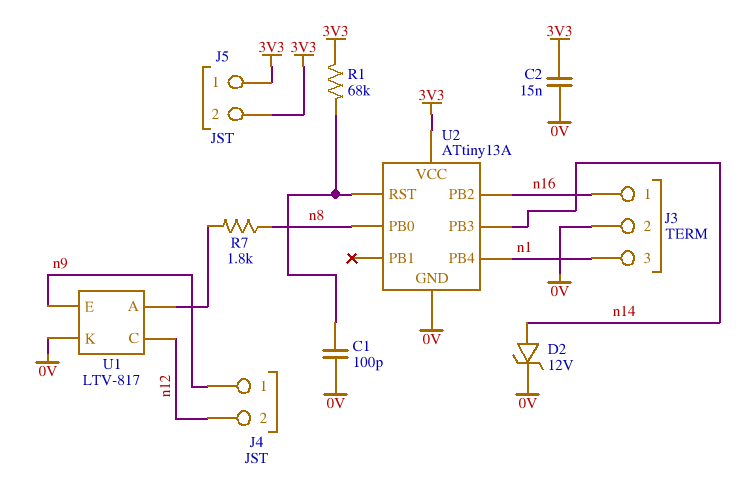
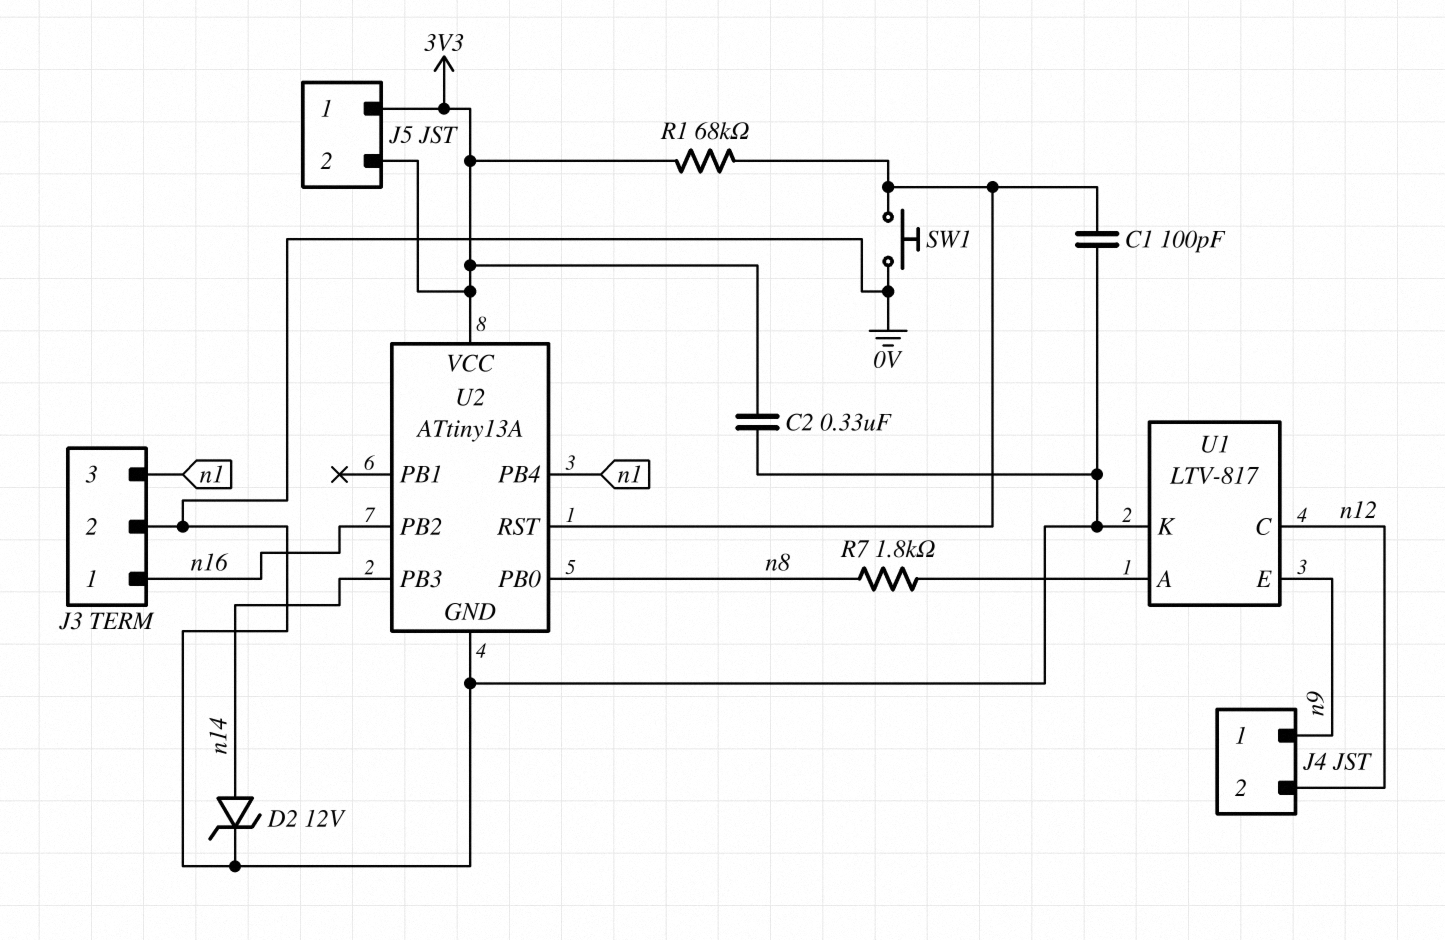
C2: 15nF (0V, 3V3) -> 330nF (0V, 3V3)
SW1: none -> button (0V, U2/RST)

